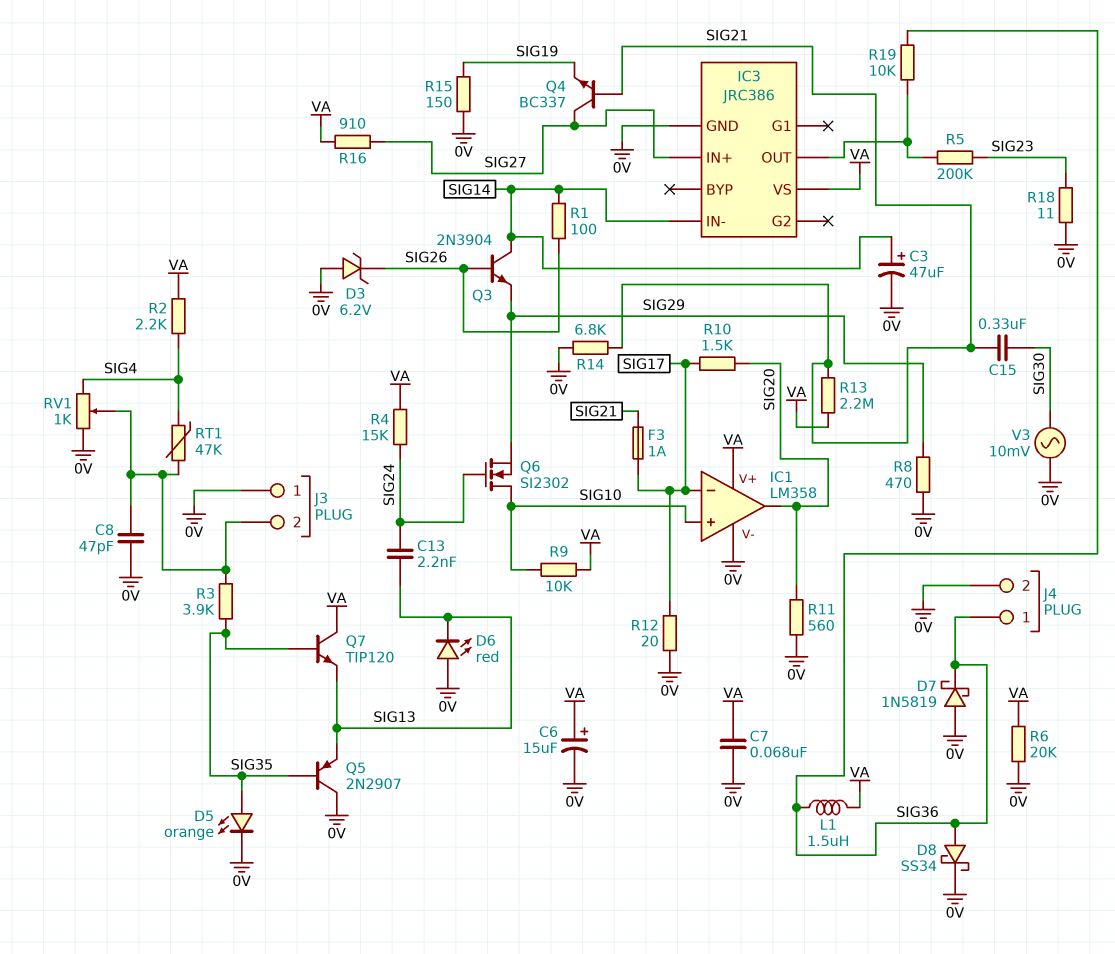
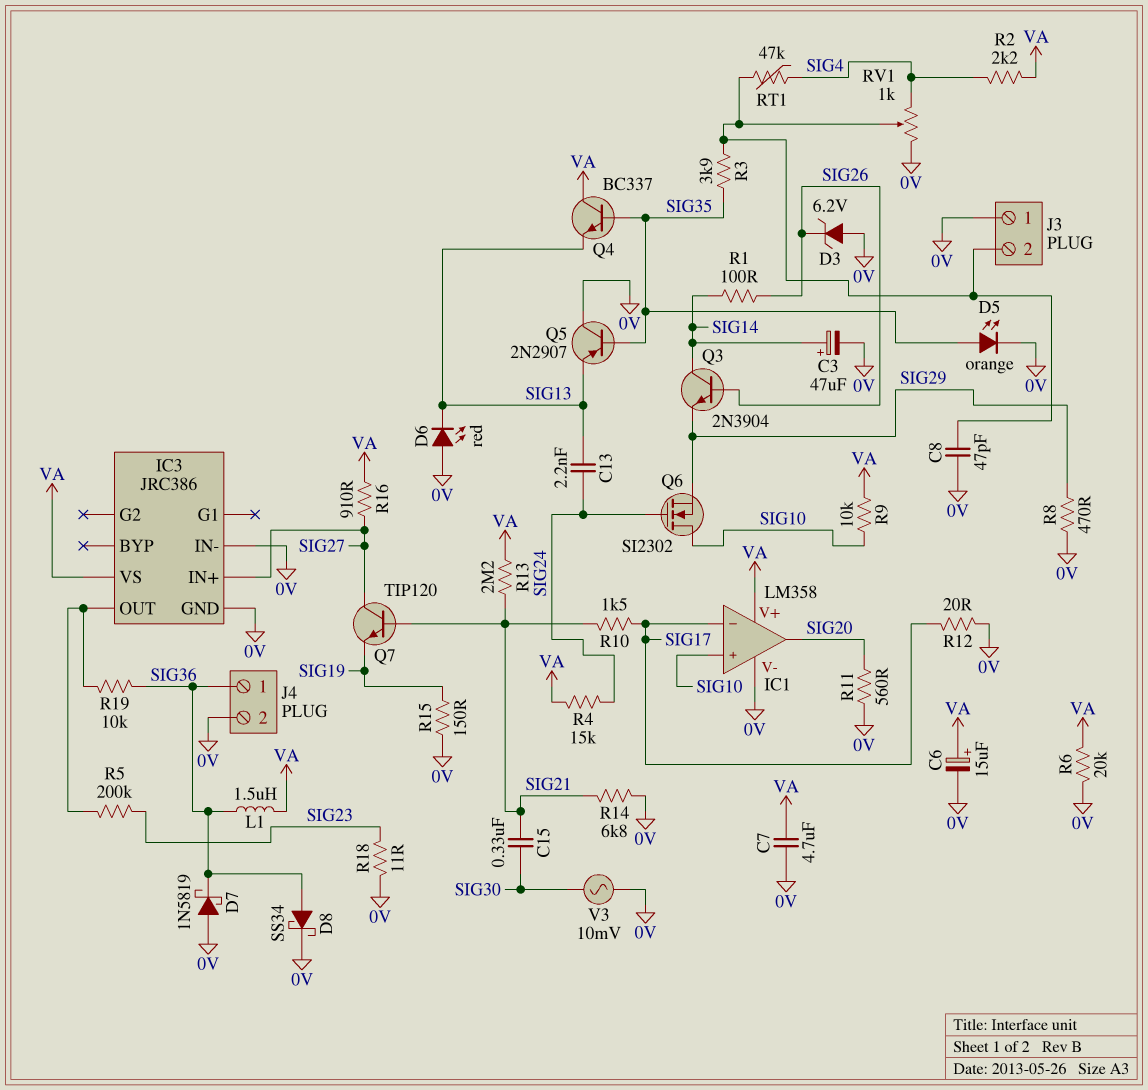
C7: 68nF (0V, VA) -> 4.7uF (0V, VA)
F3: 1A (SIG17, SIG21) -> none
IC3 pin IN-: SIG14 -> 0V
Q4: NPN BC337 (B SIG21, C SIG27, E SIG19) -> NPN BC337 (B SIG35, C VA, E SIG13)
Q7: NPN TIP120 (B SIG35, C VA, E SIG13) -> NPN TIP120 (B SIG21, C SIG27, E SIG19)
R10: 1.5k (SIG17, SIG20) -> 1.5k (SIG17, SIG21)

